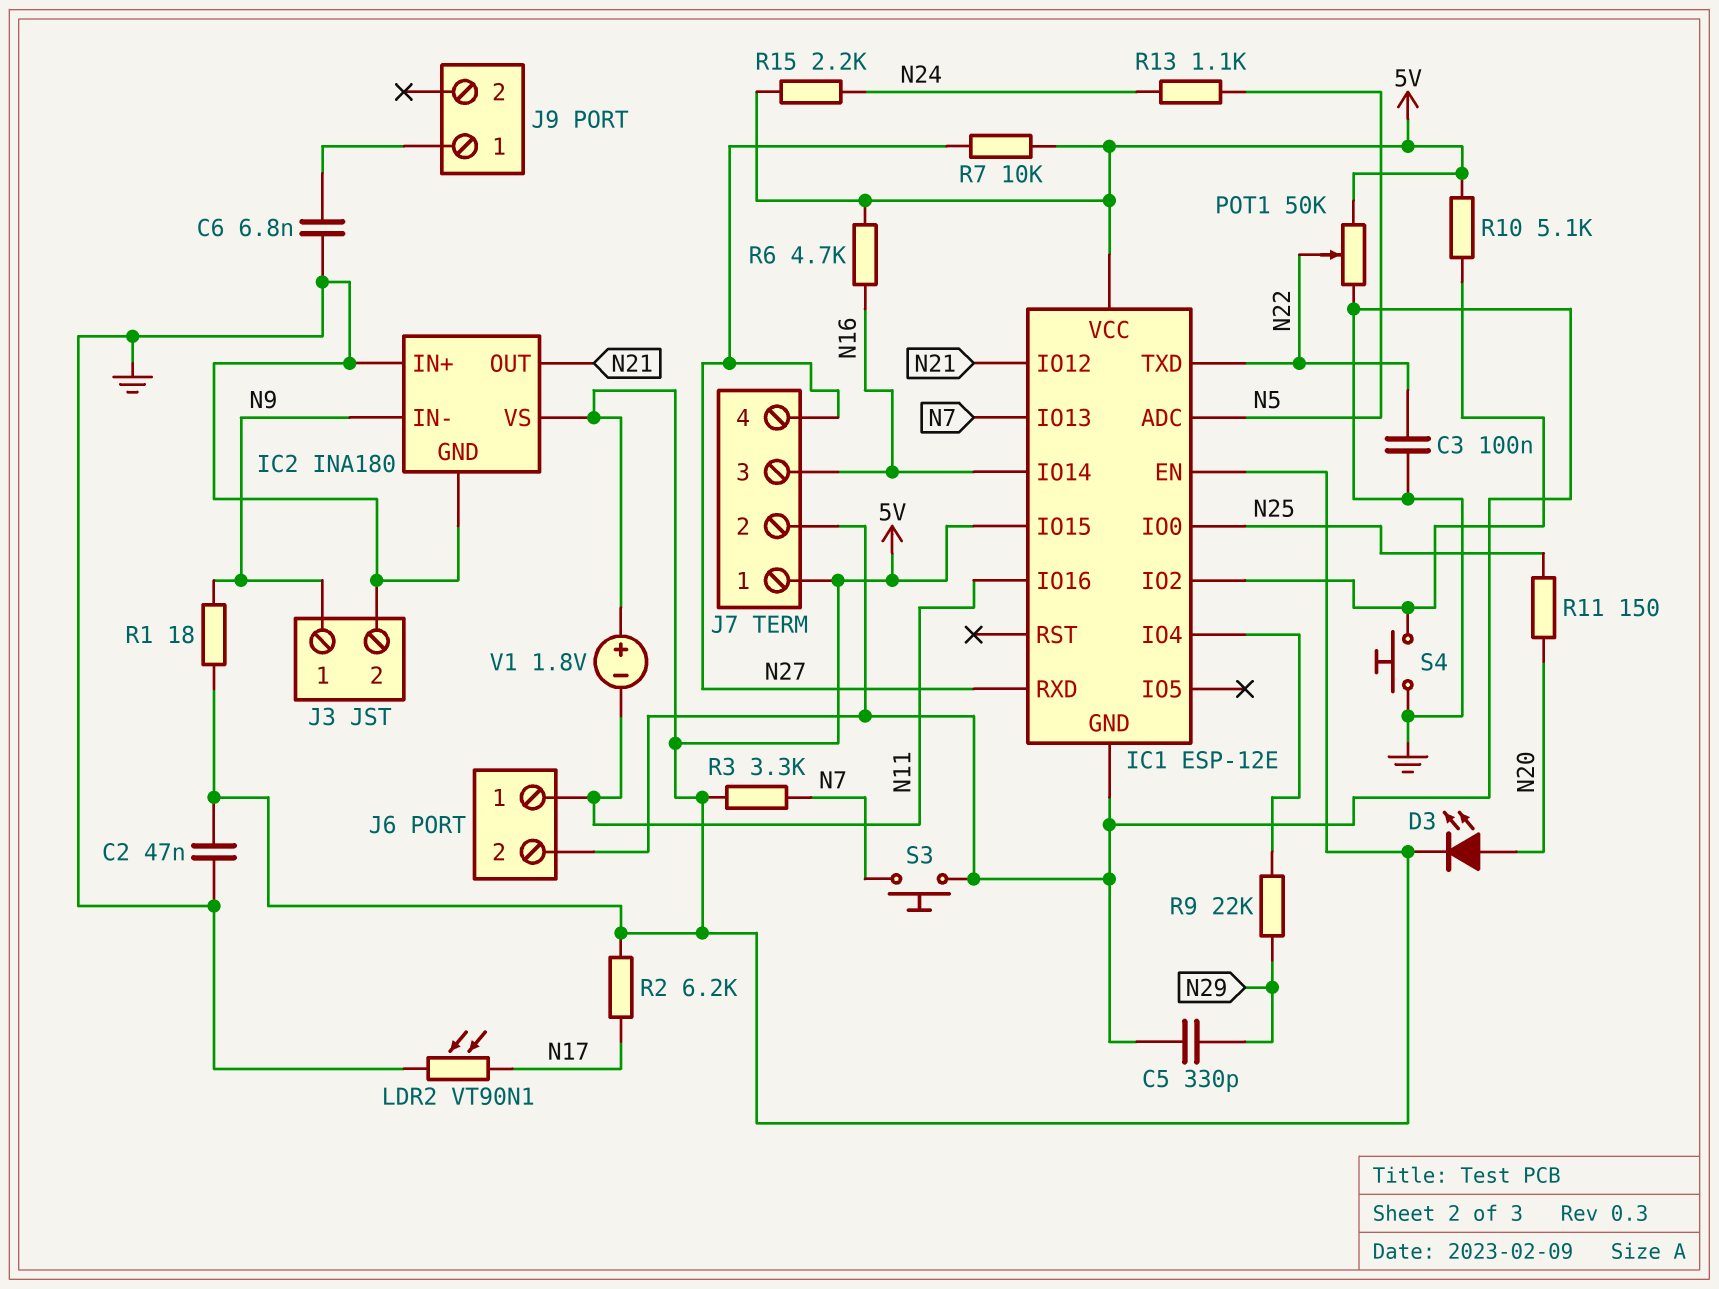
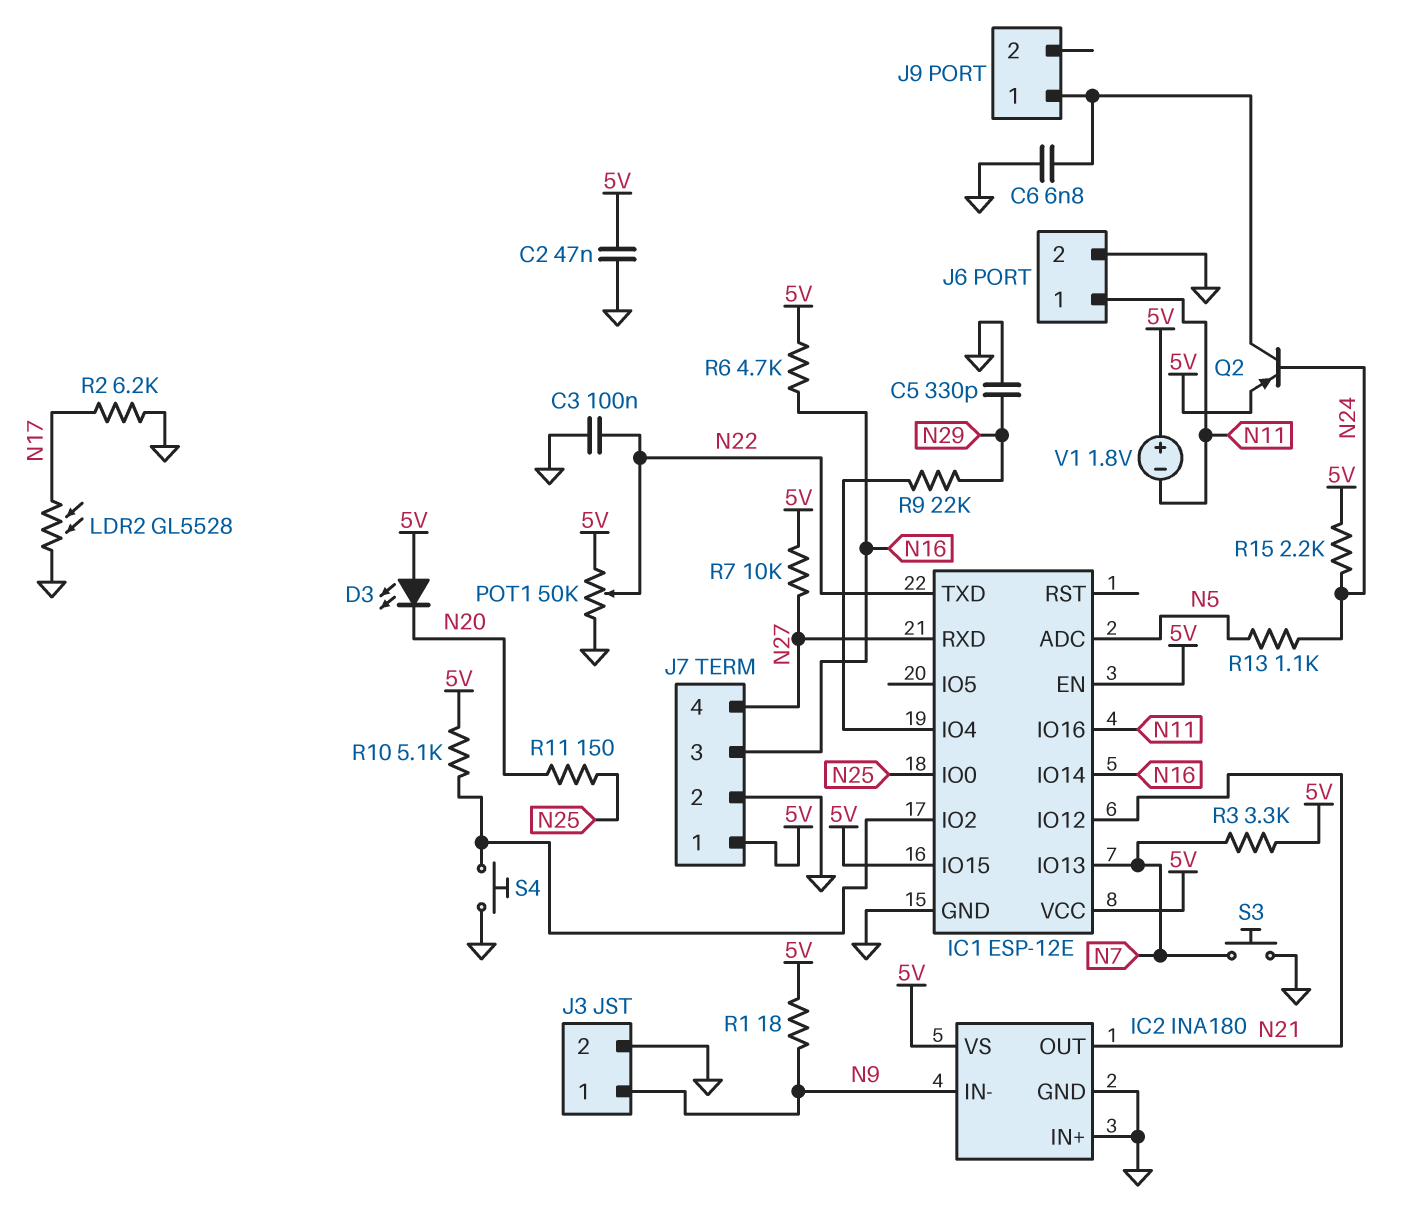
D3: LED (A N20, K 5V) -> LED (A 5V, K N20)
LDR2: VT90N1 (GND, N17) -> GL5528 (GND, N17)
Q2: none -> PNP (B N24, C J9/1, E 5V)
R2: 6.2k (5V, N17) -> 6.2k (GND, N17)

